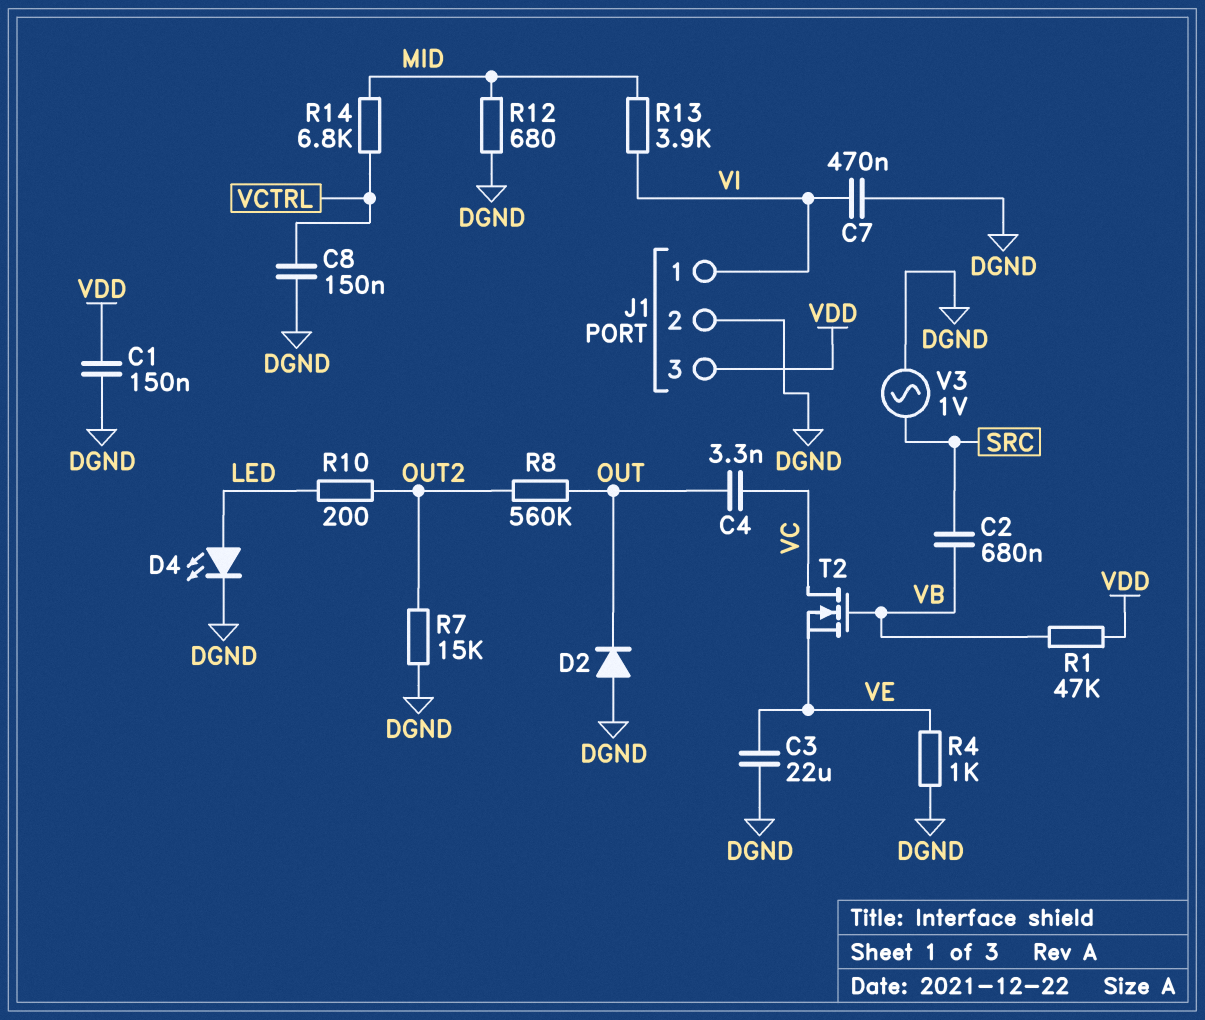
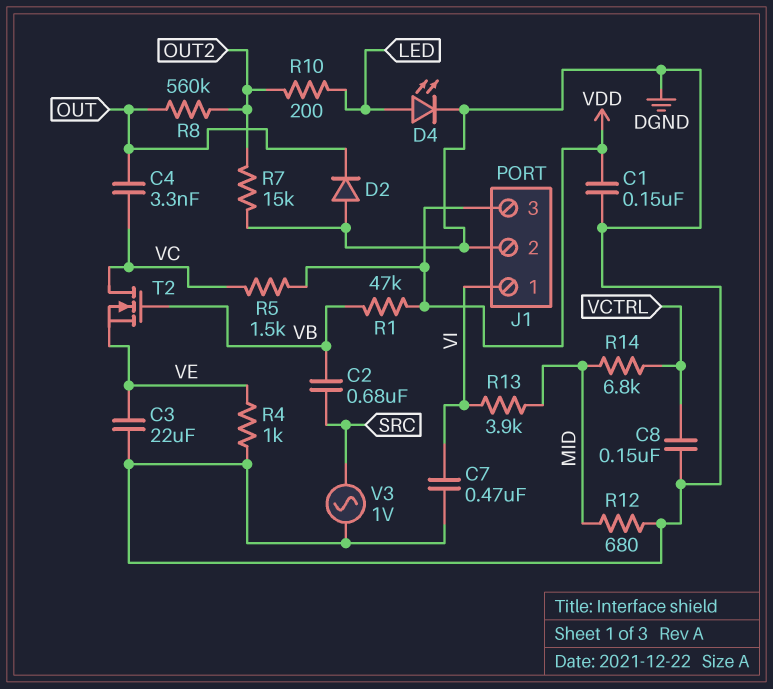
R5: none -> 1.5k (VC, VDD)

